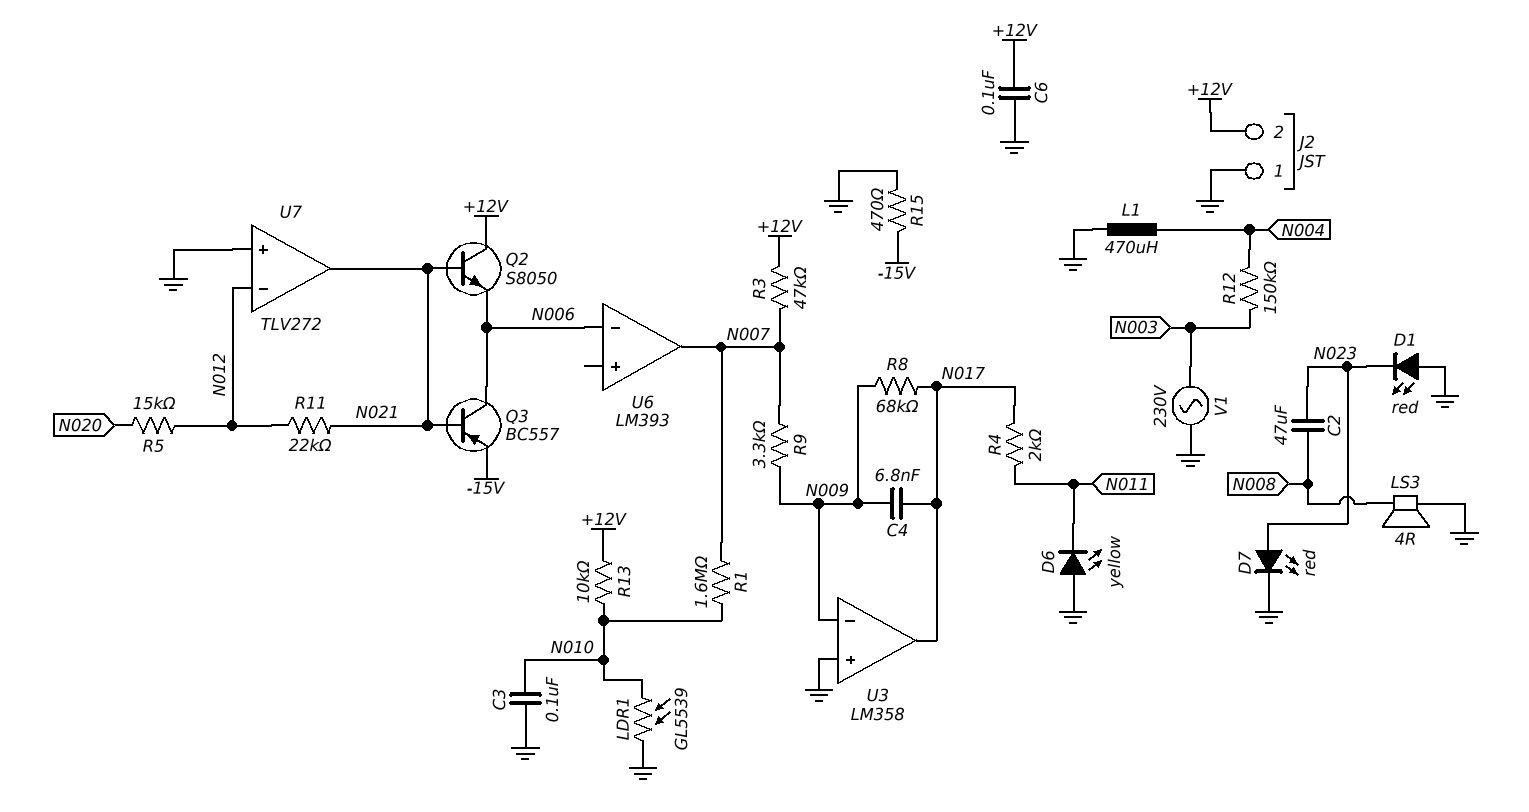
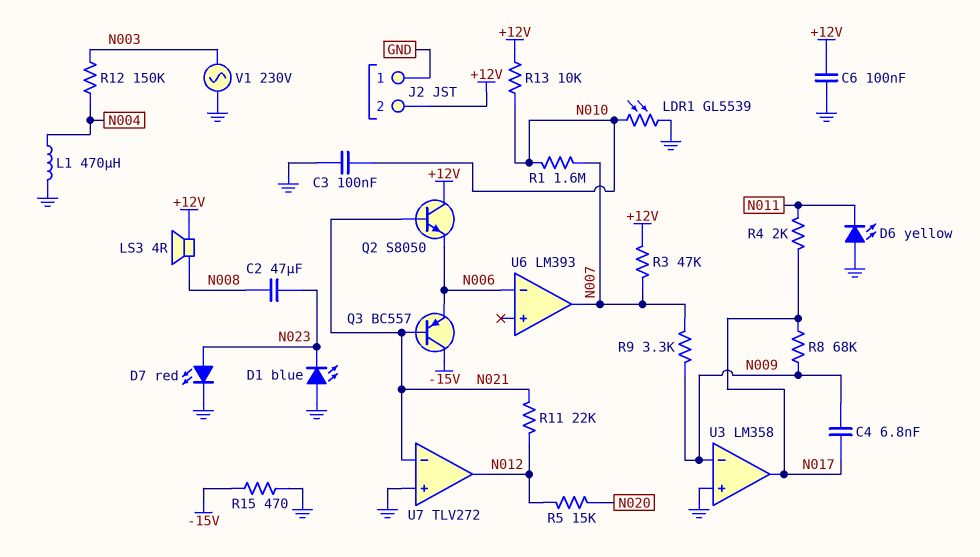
D1: LED red (A GND, K N023) -> LED blue (A GND, K N023)
LS3: speaker 4R (GND, N008) -> speaker 4R (+12V, N008)
Q3: PNP BC557 (B N021, C N006, E -15V) -> PNP BC557 (B N021, C -15V, E N006)
U7 pin in-: N012 -> N021
U7 pin out: N021 -> N012

